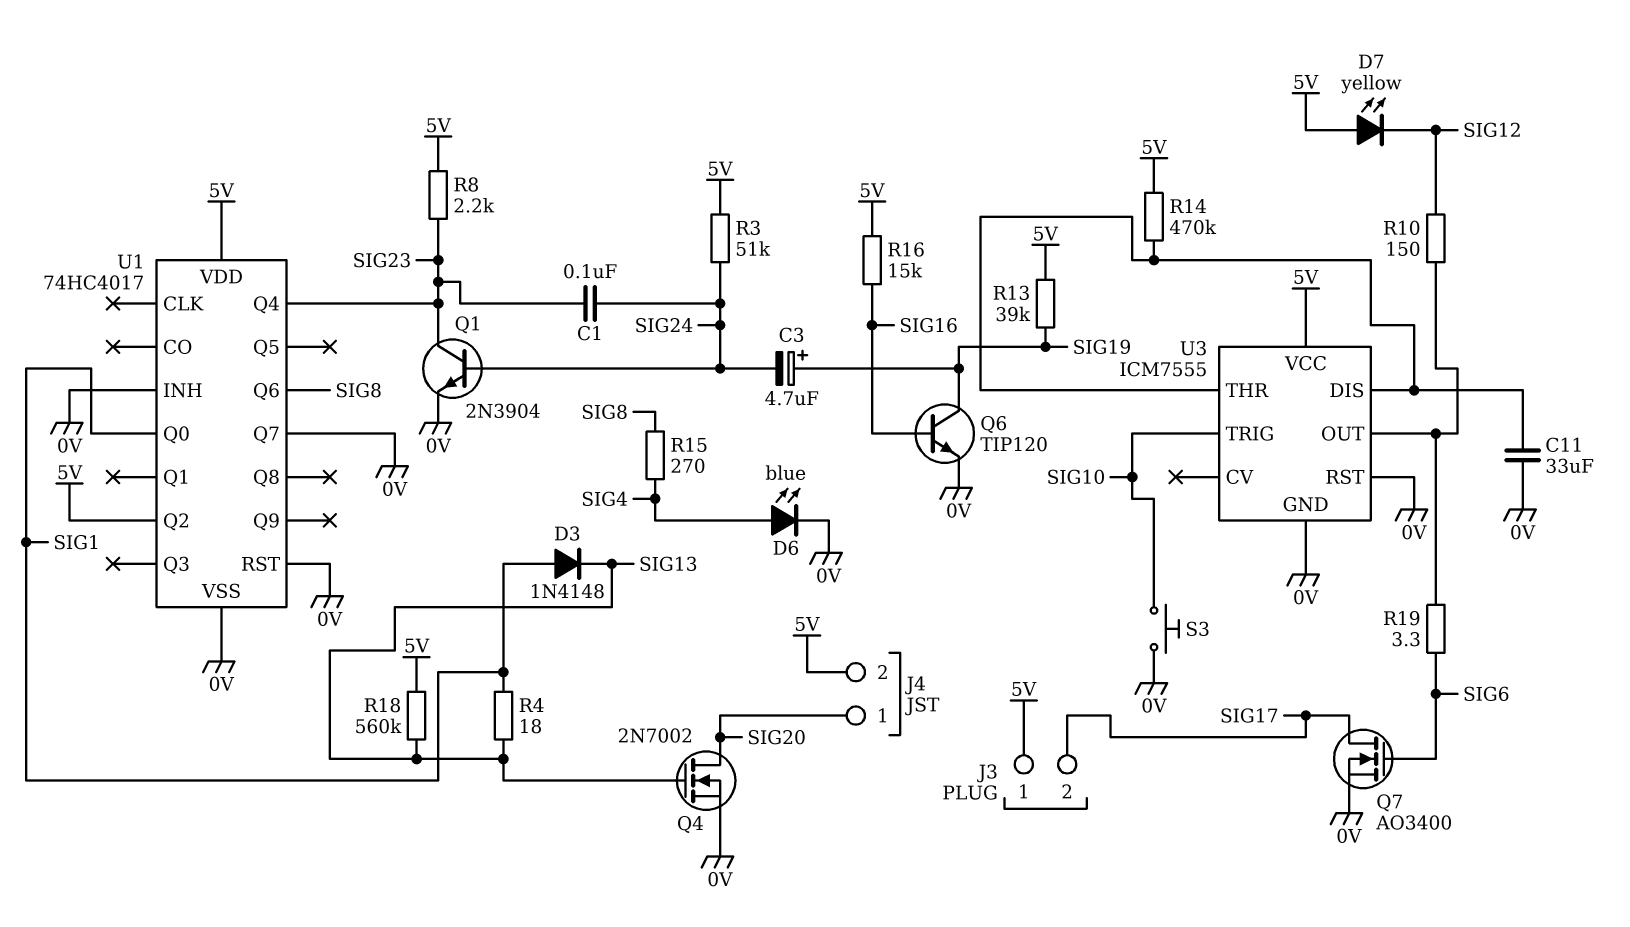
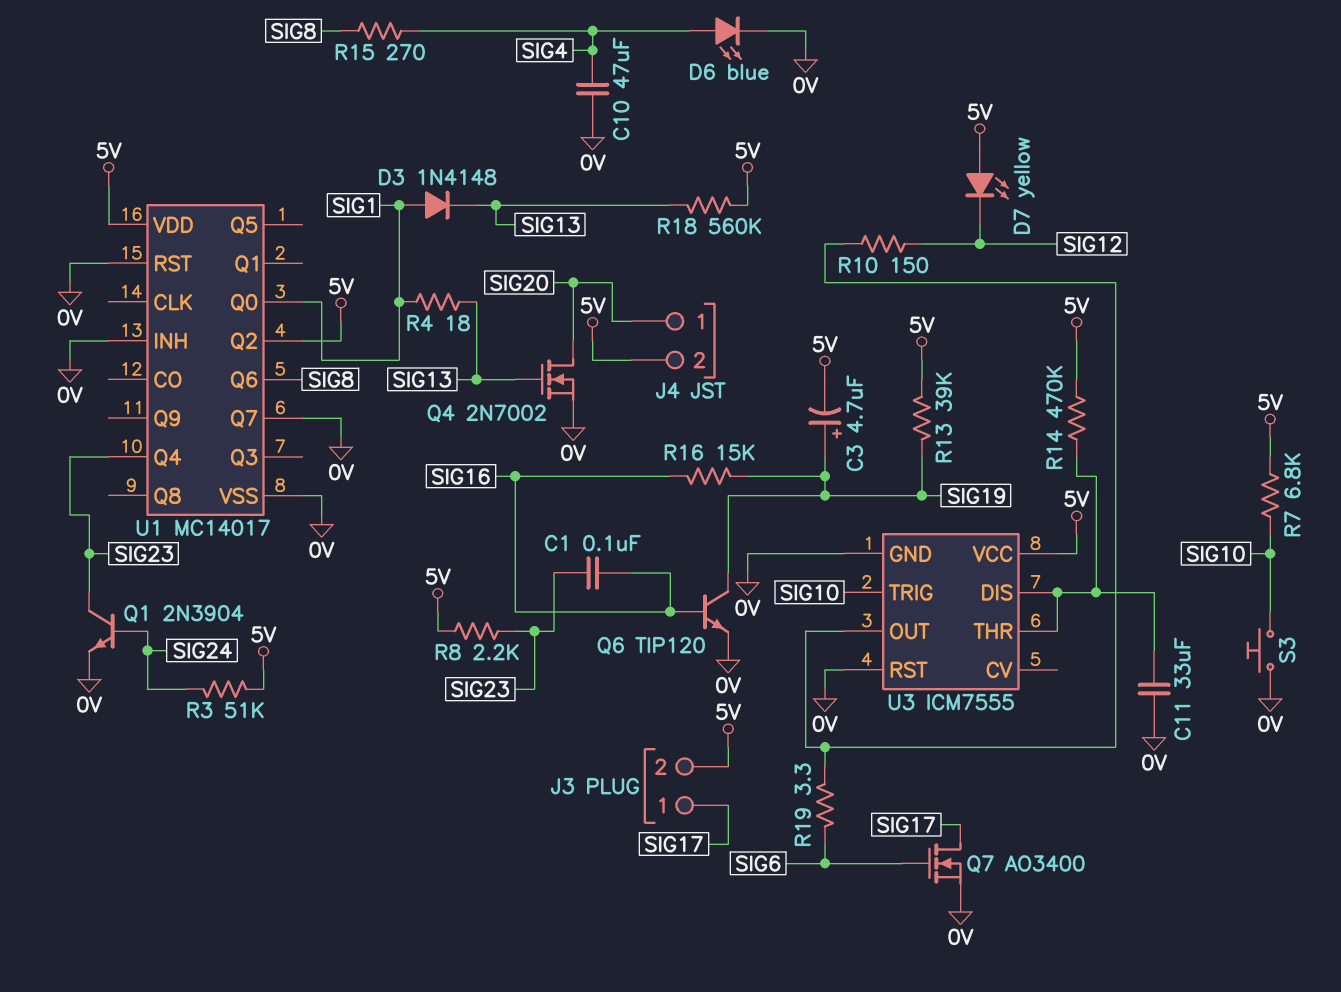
C1: 100nF (SIG23, SIG24) -> 100nF (SIG16, SIG23)
C3: 4.7uF (plus SIG19, minus SIG24) -> 4.7uF (plus SIG19, minus 5V)
C10: none -> 47uF (0V, SIG4)
J3 pin 1: 5V -> SIG17
J3 pin 2: SIG17 -> 5V
R7: none -> 6.8k (5V, SIG10)
R16: 15k (5V, SIG16) -> 15k (SIG16, SIG19)
U1: 74HC4017 -> MC14017

